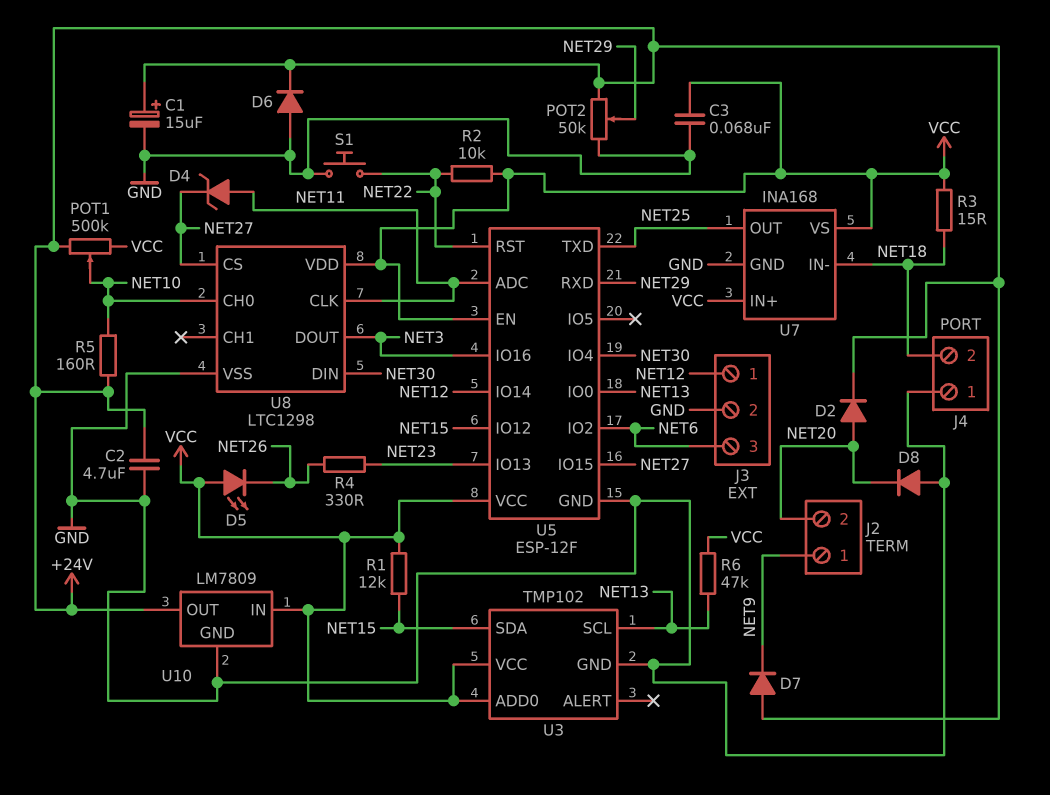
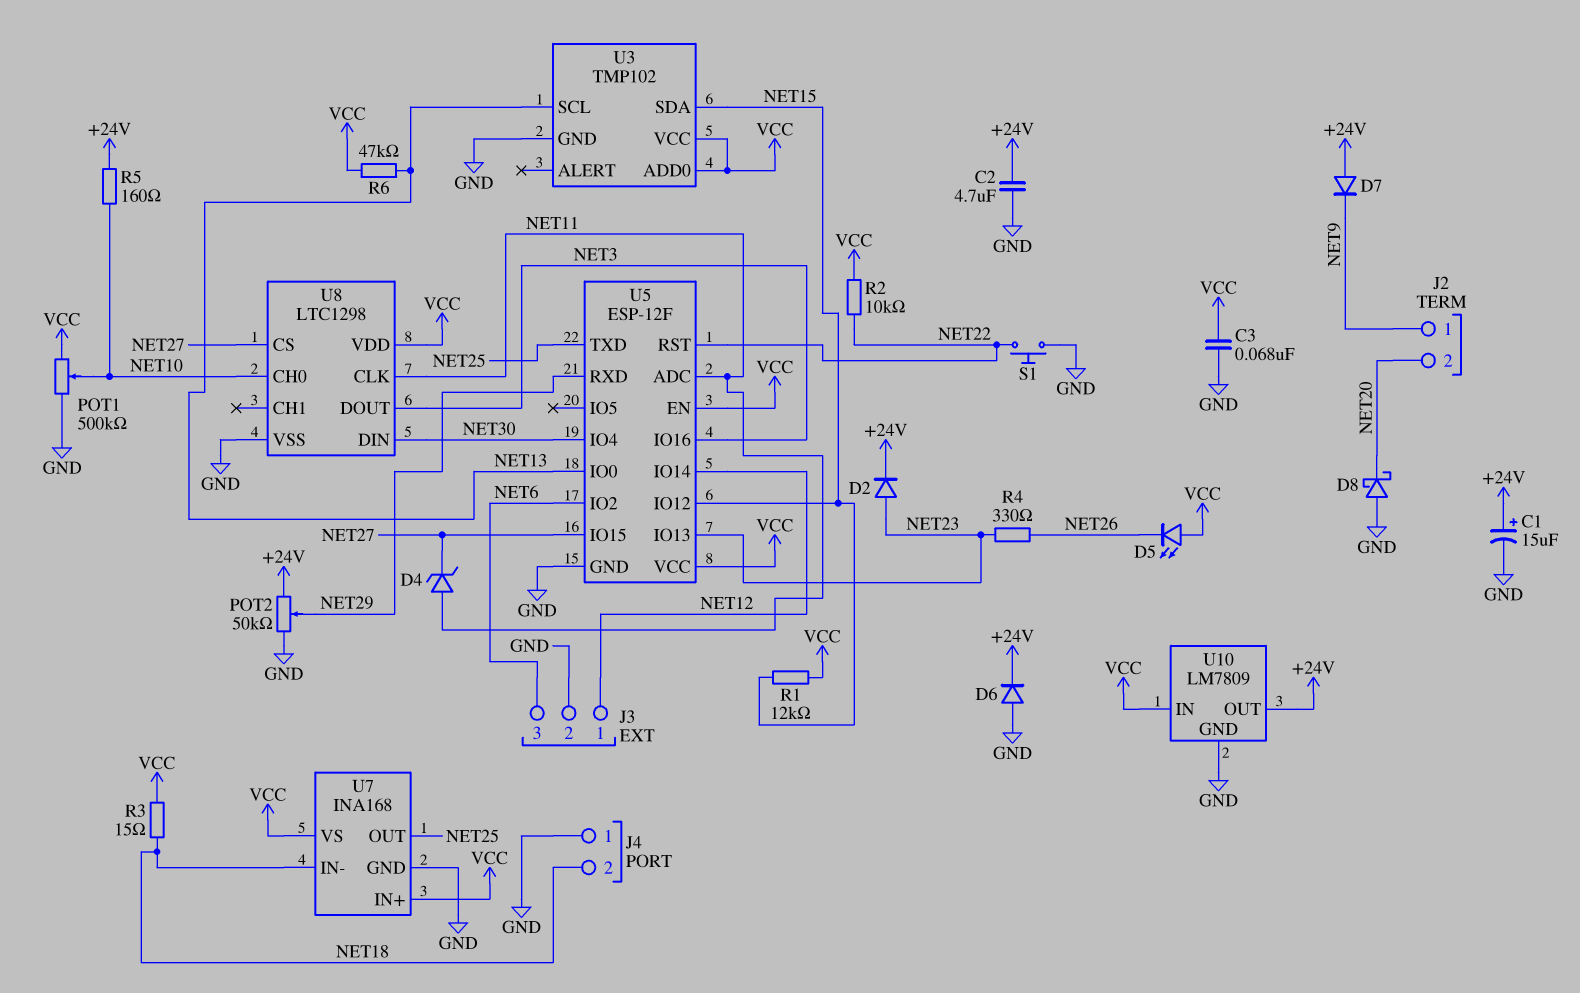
D2: diode (A NET20, K +24V) -> diode (A NET23, K +24V)
D8: diode (A GND, K NET20) -> schottky (A GND, K NET20)
POT1: 500k (+24V, VCC, wiper NET10) -> 500k (GND, VCC, wiper NET10)

